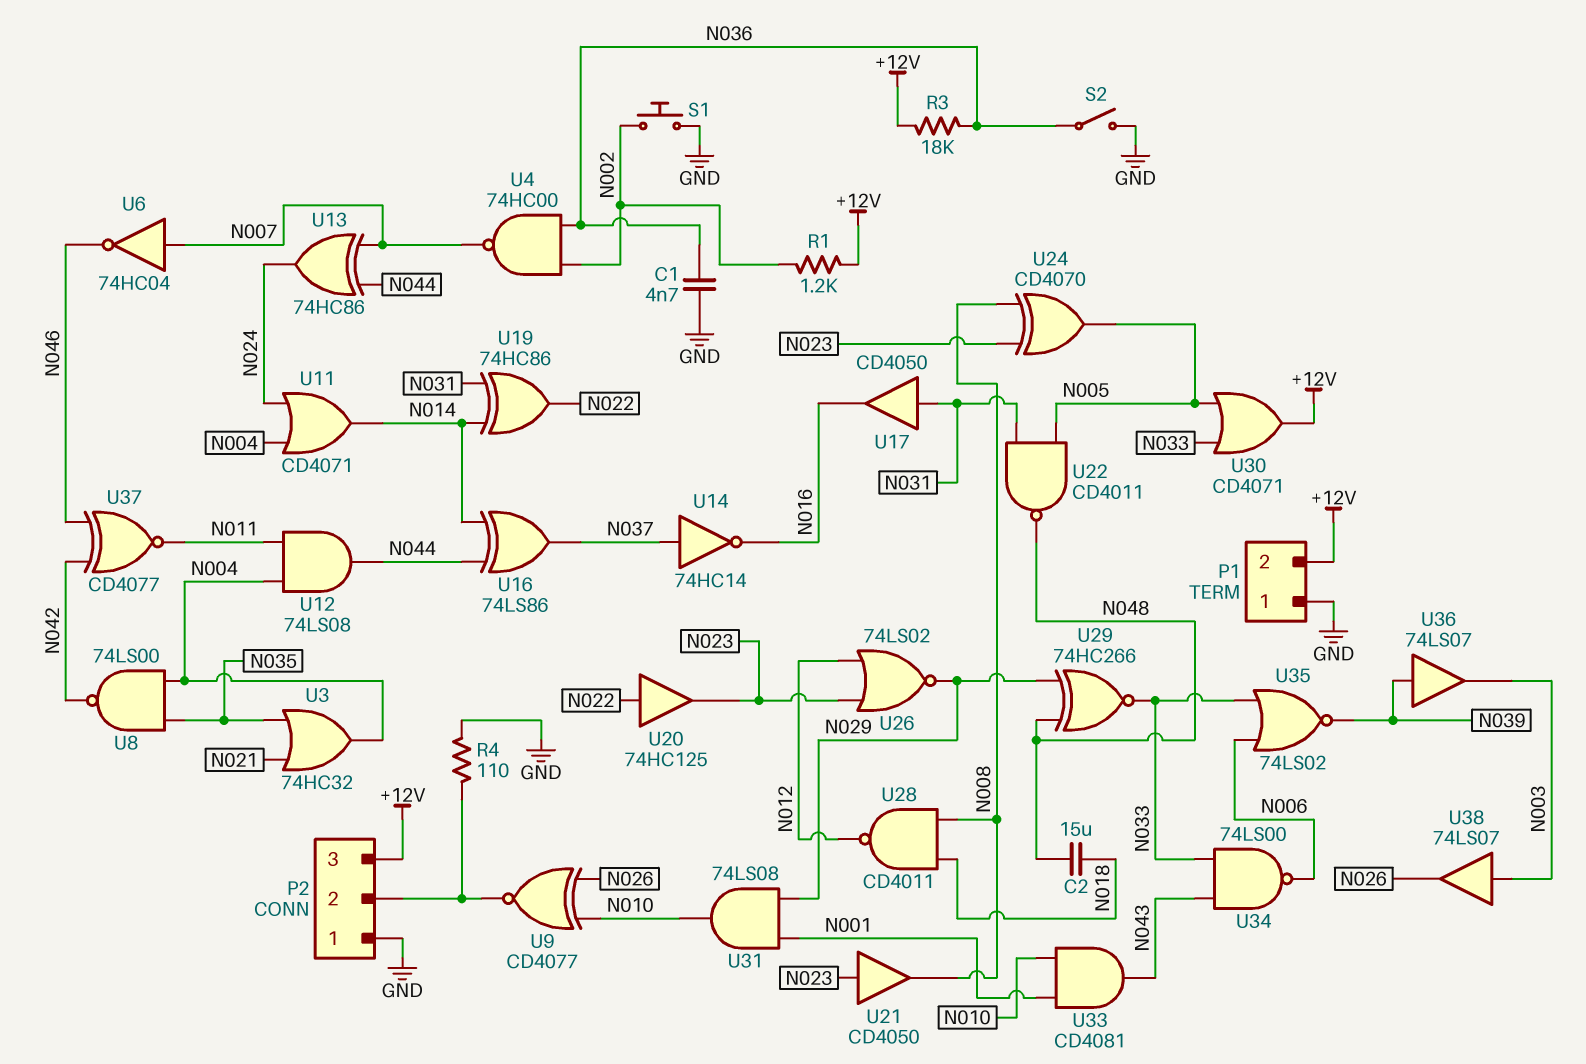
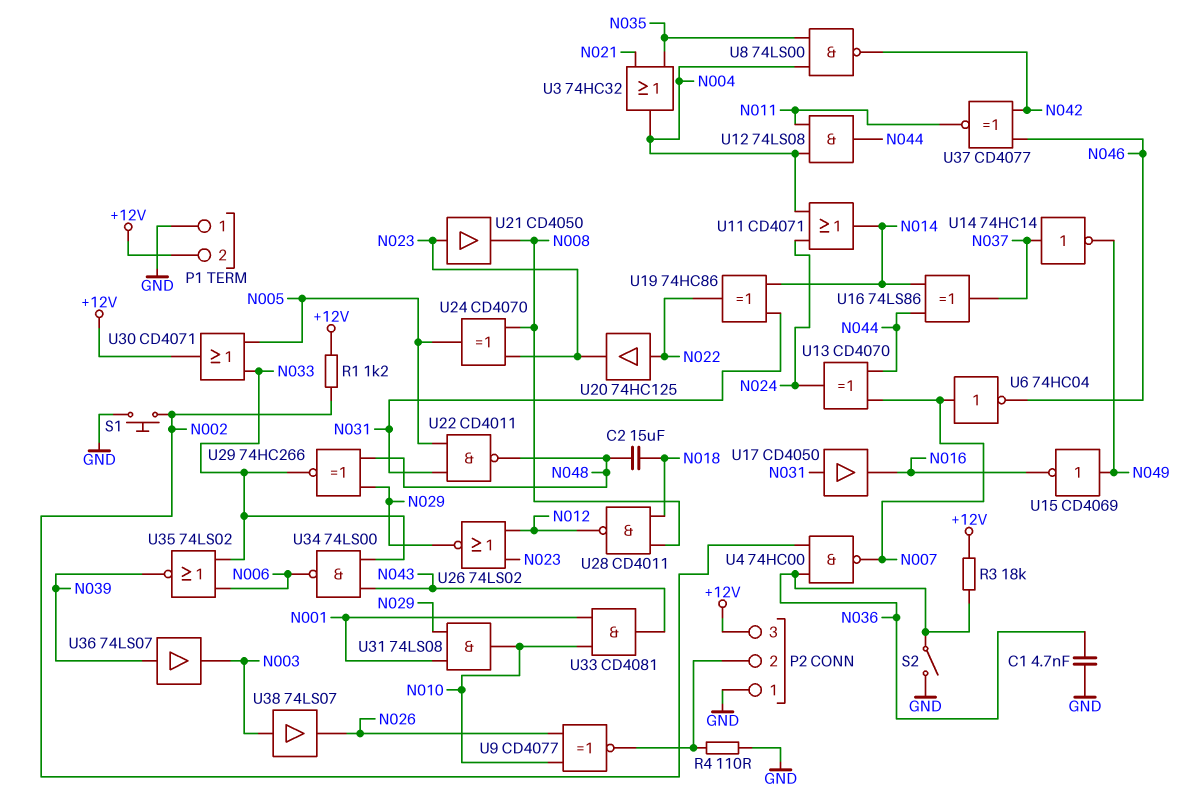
U13: XOR 74HC86 (in N007, in N044, out N024) -> XOR CD4070 (in N007, in N044, out N024)
U14: NOT 74HC14 (in N037, out N016) -> NOT 74HC14 (in N037, out N049)
U15: none -> NOT CD4069 (in N049, out N016)

